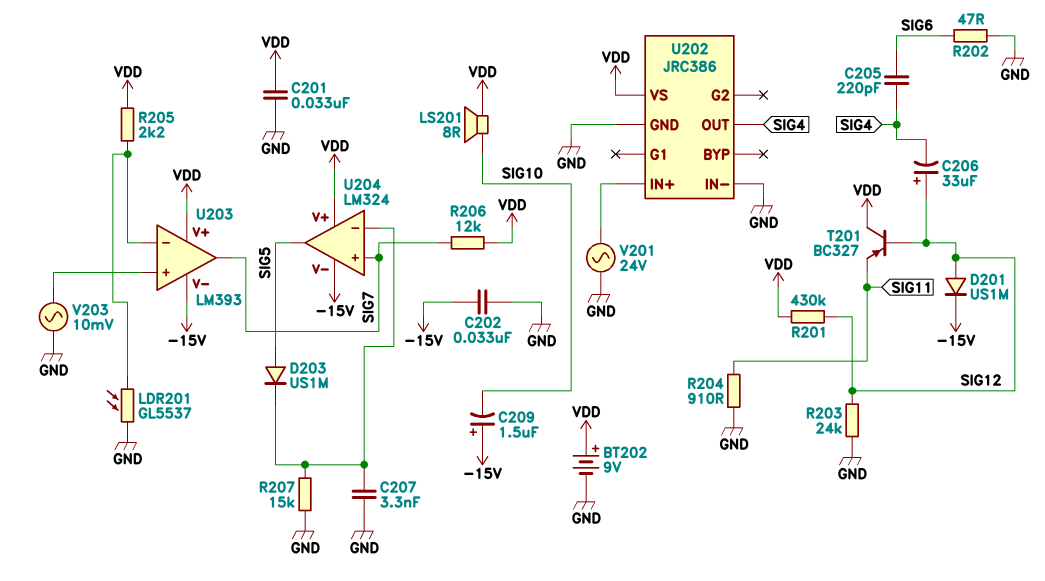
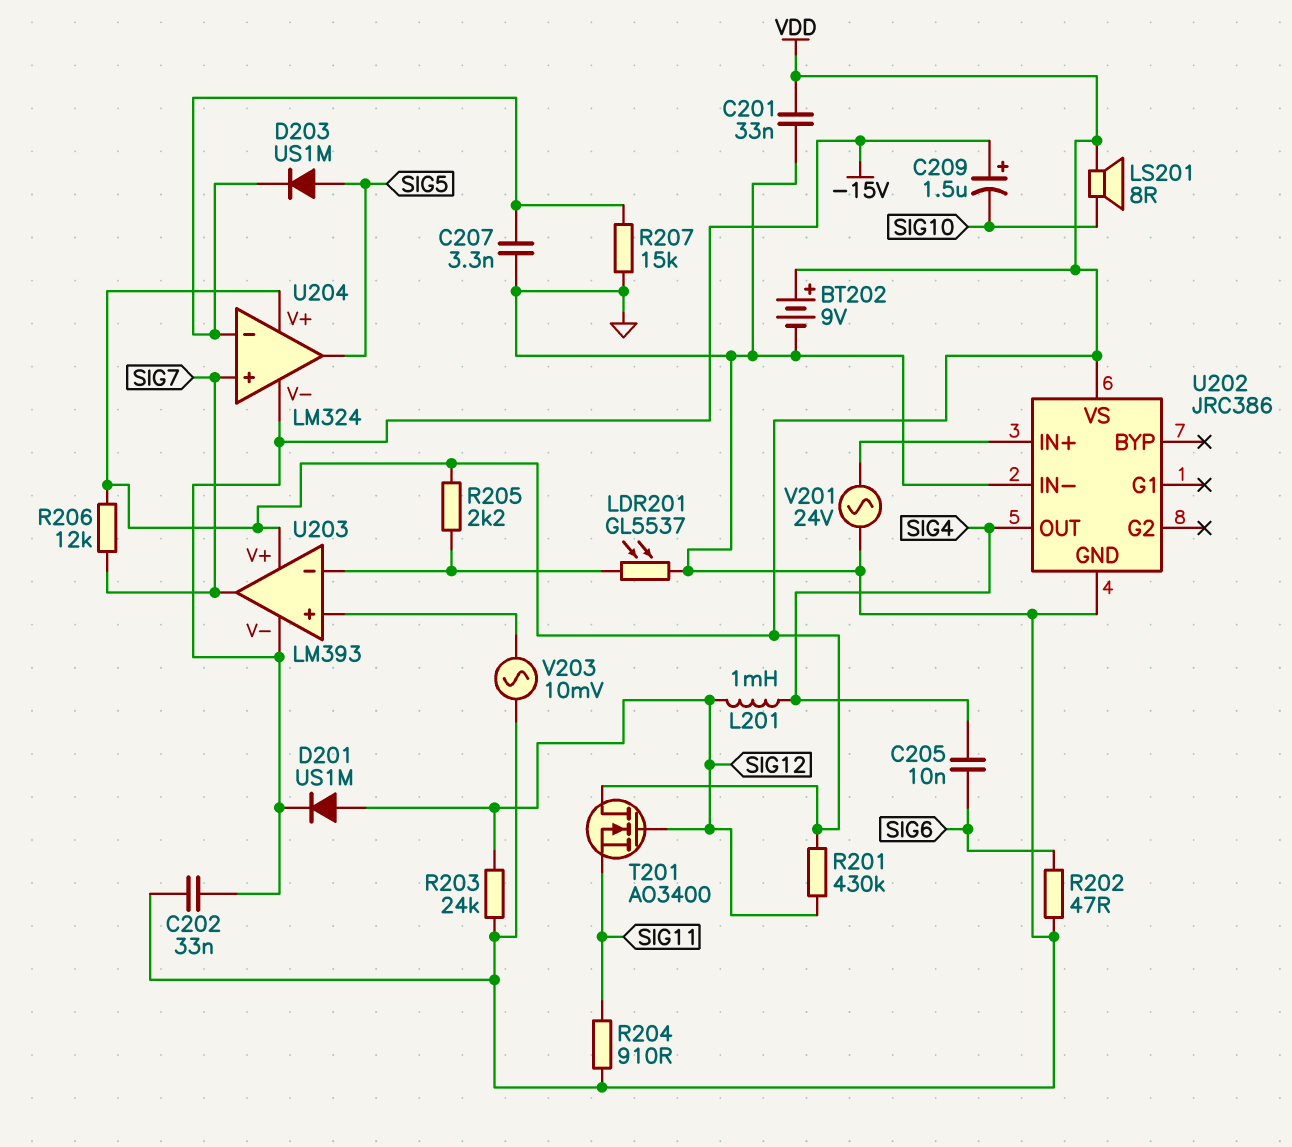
C205: 220pF (SIG4, SIG6) -> 10nF (SIG4, SIG6)
C206: 33uF (plus SIG12, minus SIG4) -> none
L201: none -> 1mH (SIG4, SIG12)
T201: PNP BC327 (B SIG12, C VDD, E SIG11) -> NMOS AO3400 (G SIG12, D VDD, S SIG11)

